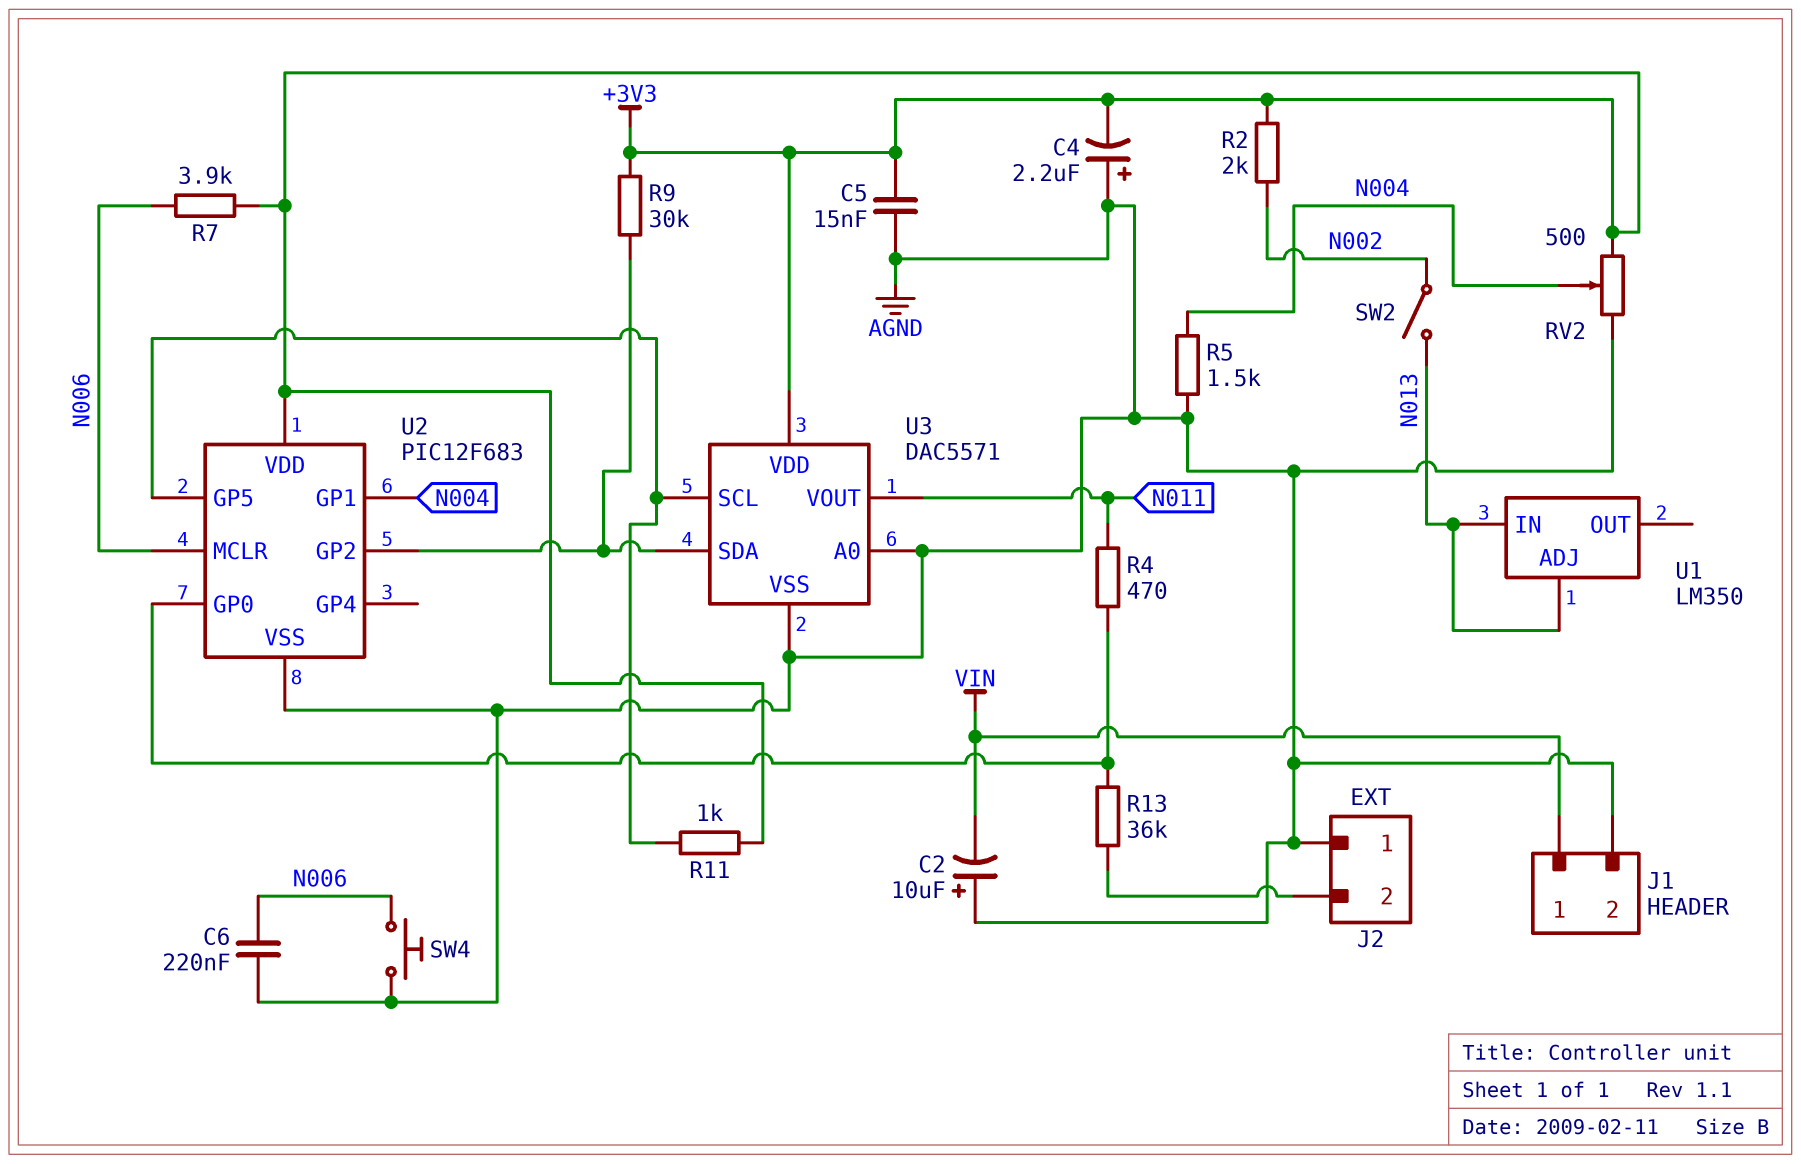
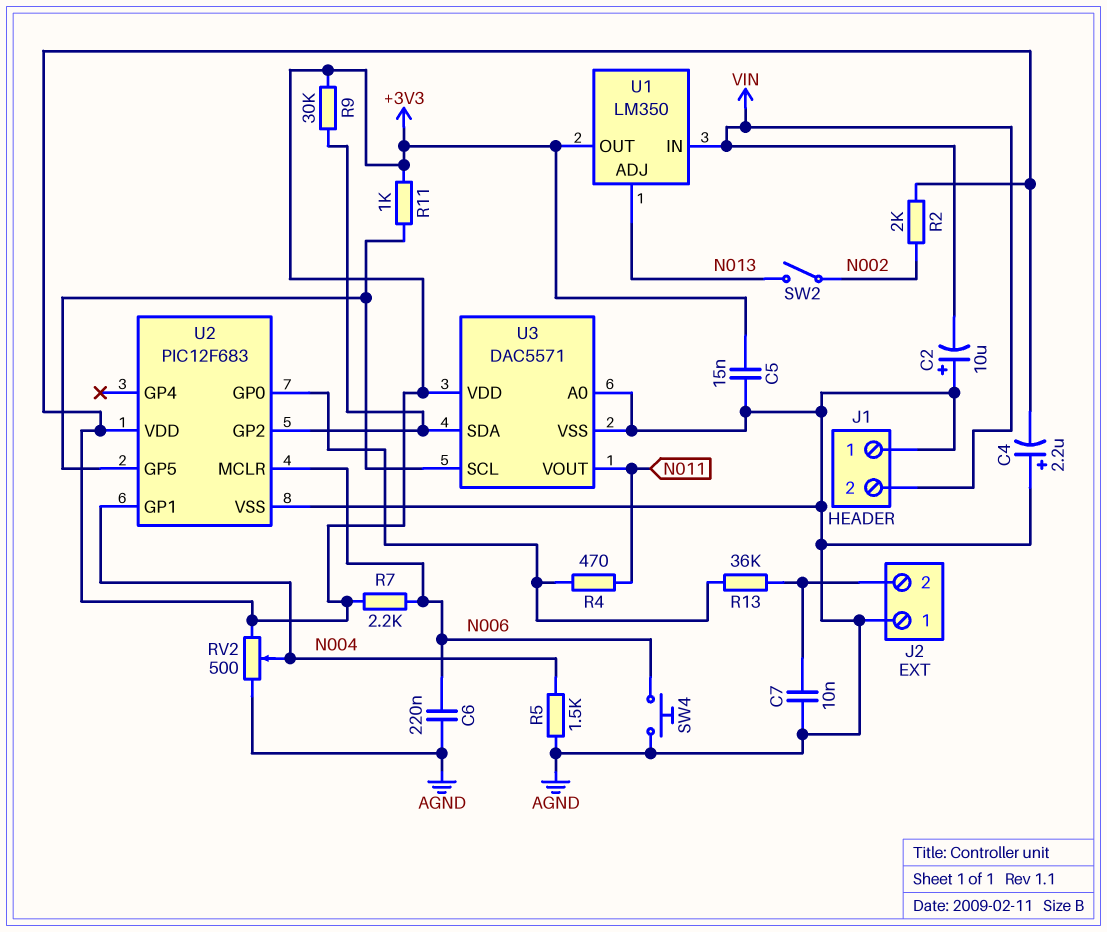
C7: none -> 10nF (AGND, J2/2)
J1 pin 1: VIN -> AGND
J1 pin 2: AGND -> VIN
R7: 3.9k (+3V3, N006) -> 2.2k (+3V3, N006)
U1 pin IN: N013 -> VIN
U1 pin OUT: none -> +3V3

